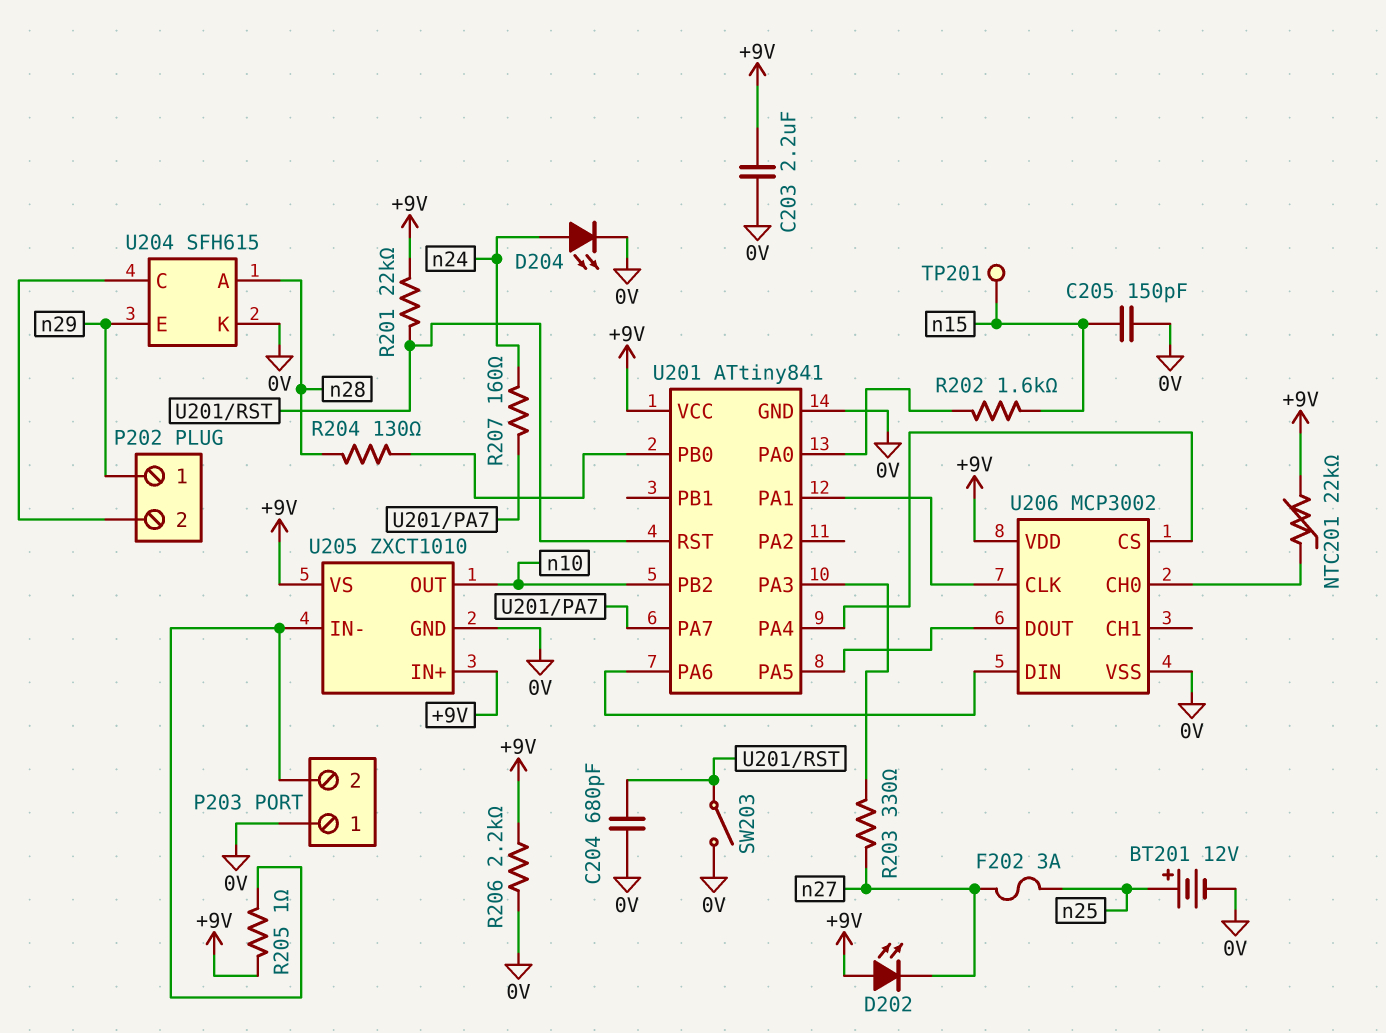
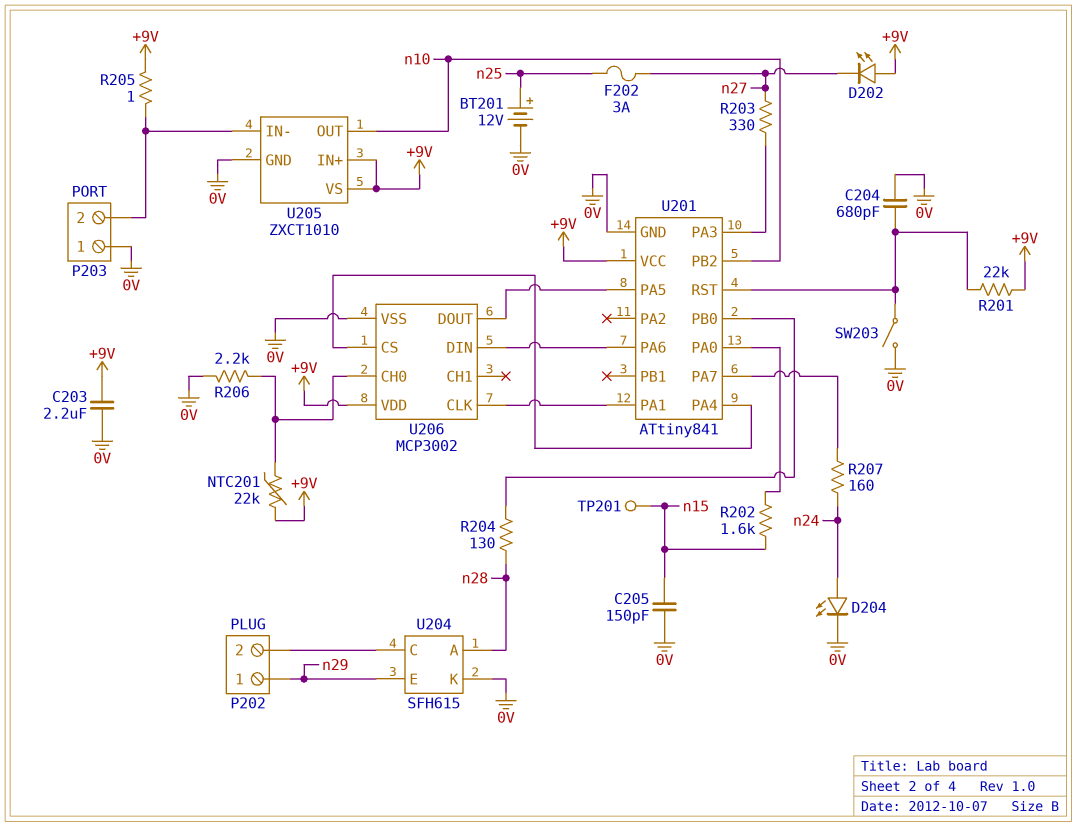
R206: 2.2k (+9V, 0V) -> 2.2k (0V, U206/CH0)

